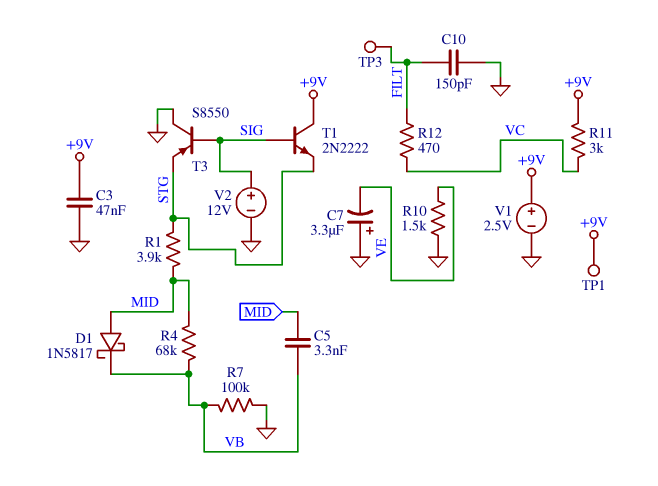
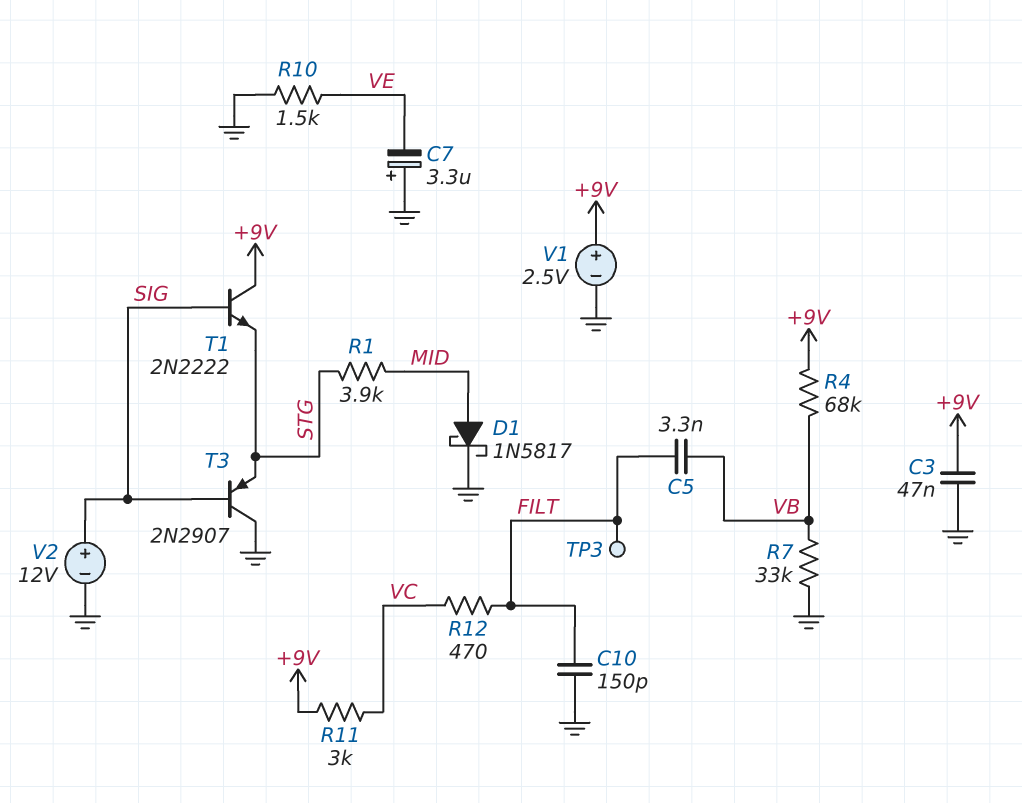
C5: 3.3nF (MID, VB) -> 3.3nF (FILT, VB)
D1: schottky 1N5817 (A MID, K VB) -> schottky 1N5817 (A MID, K GND)
R4: 68k (MID, VB) -> 68k (+9V, VB)
R7: 100k (GND, VB) -> 33k (GND, VB)
T3: PNP S8550 (B SIG, C GND, E STG) -> PNP 2N2907 (B SIG, C GND, E STG)
TP1: test point (+9V) -> none

